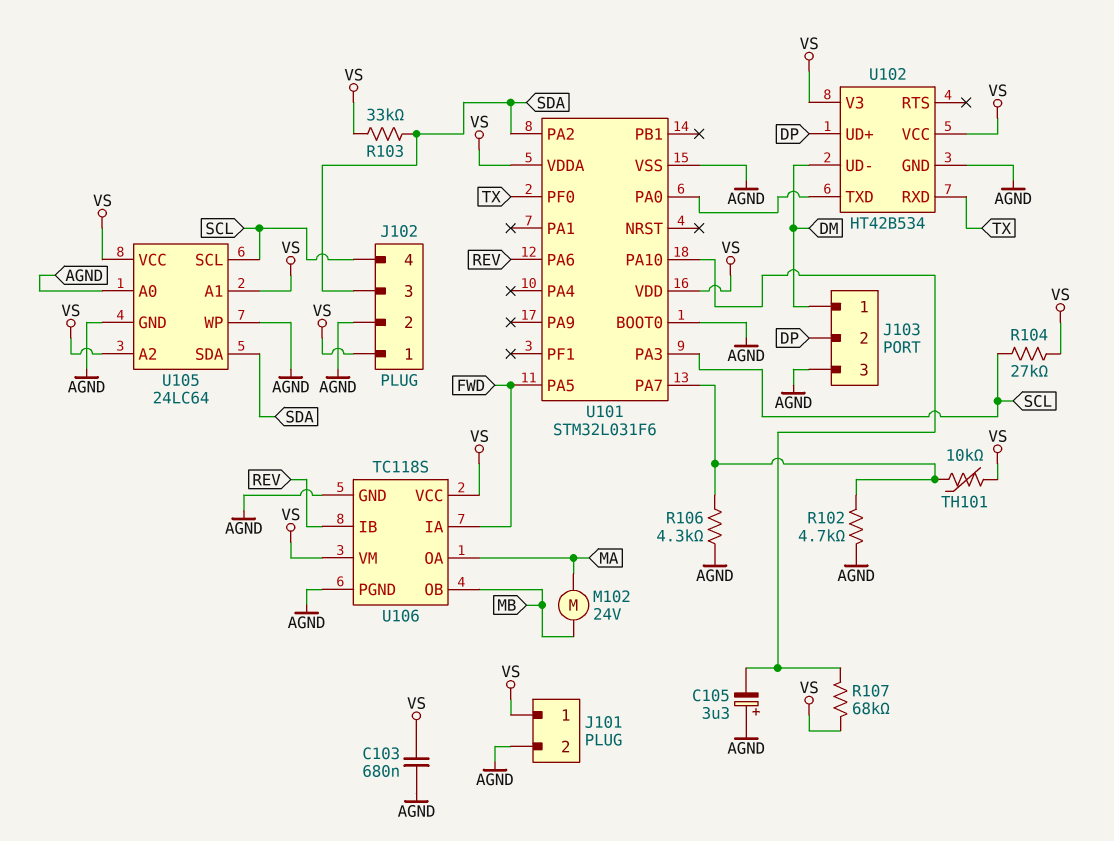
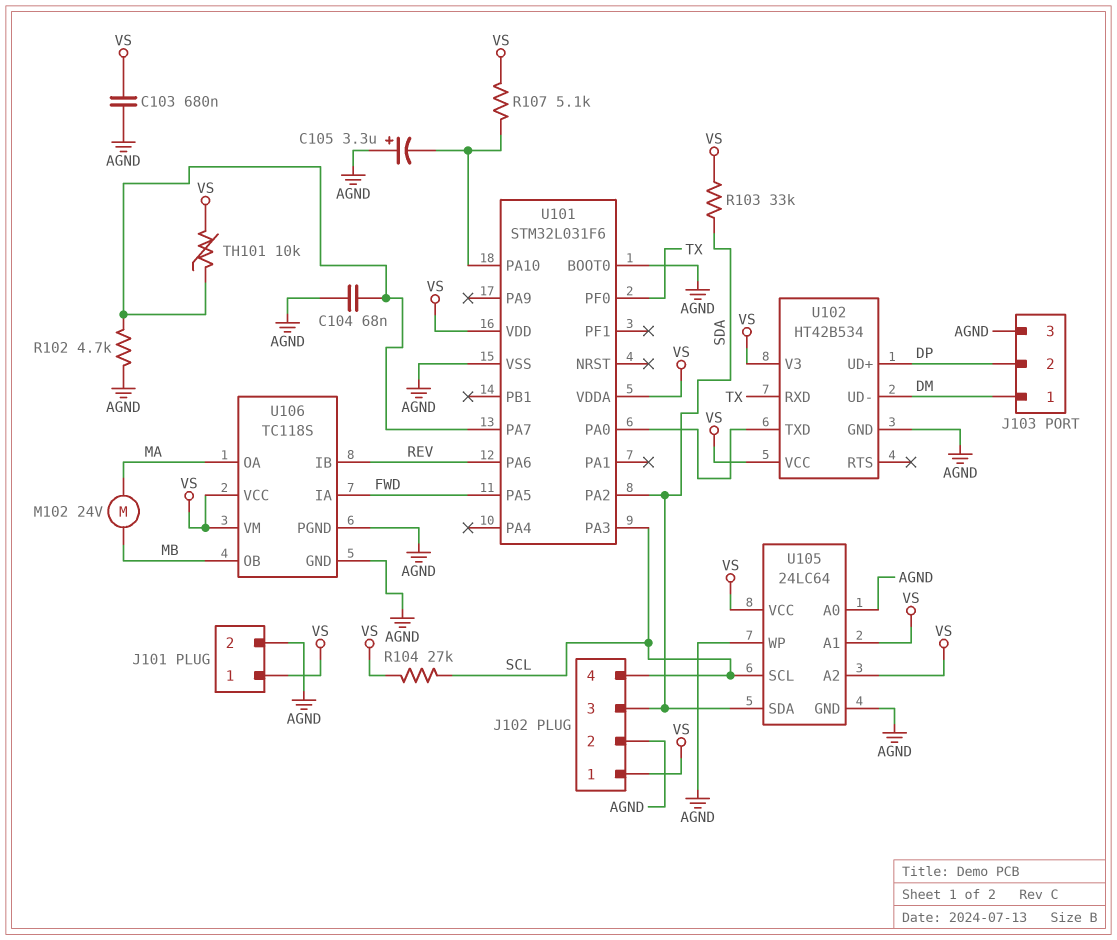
C104: none -> 68nF (AGND, U101/PA7)
R106: 4.3k (AGND, U101/PA7) -> none
R107: 68k (U101/PA10, VS) -> 5.1k (U101/PA10, VS)

